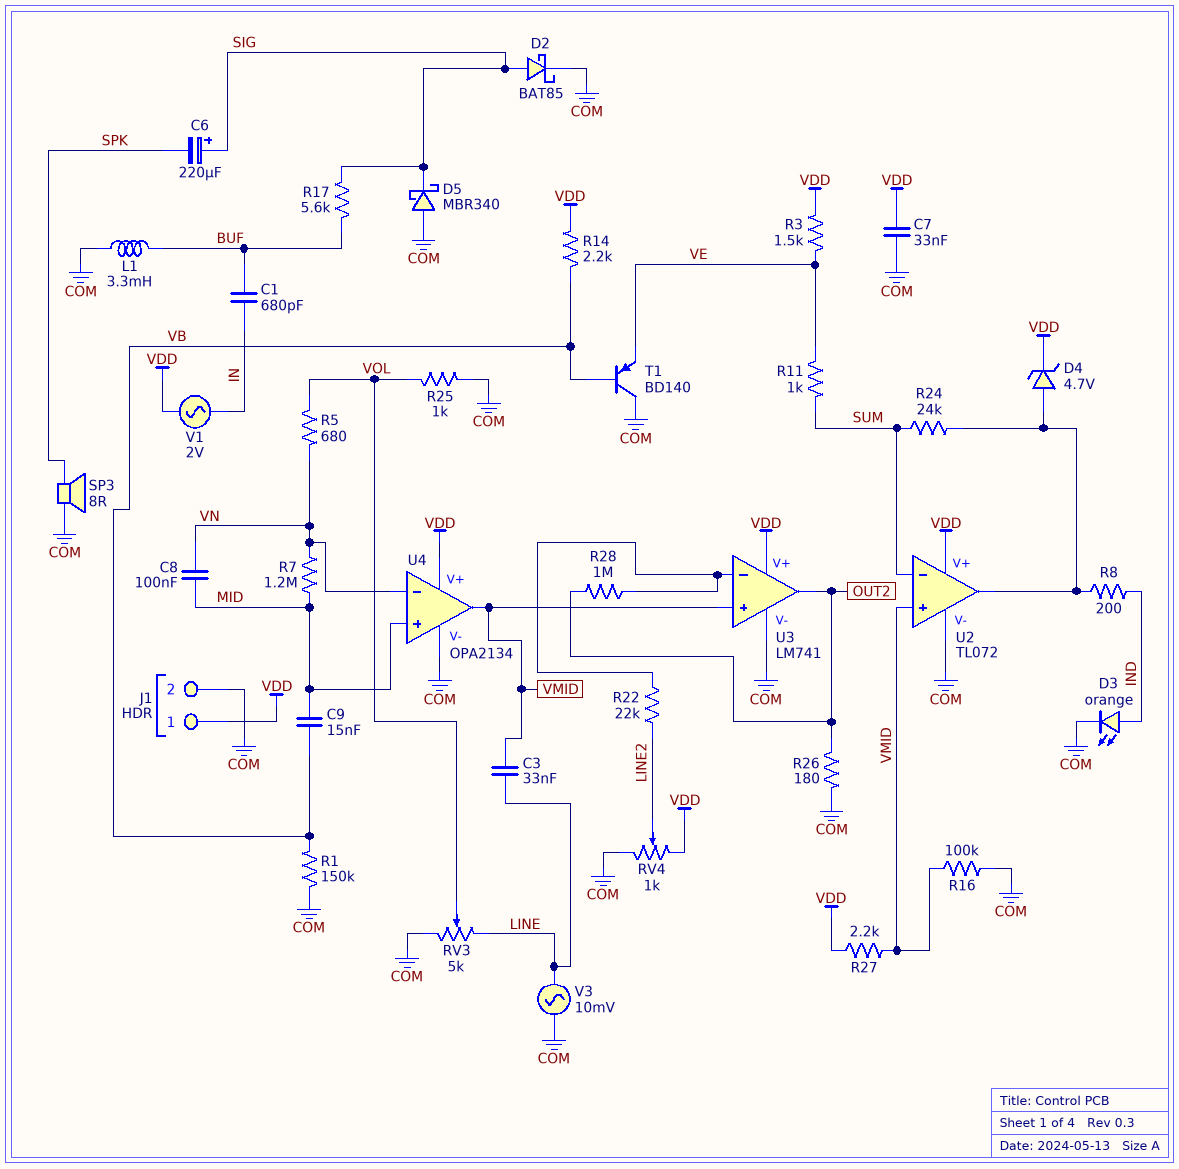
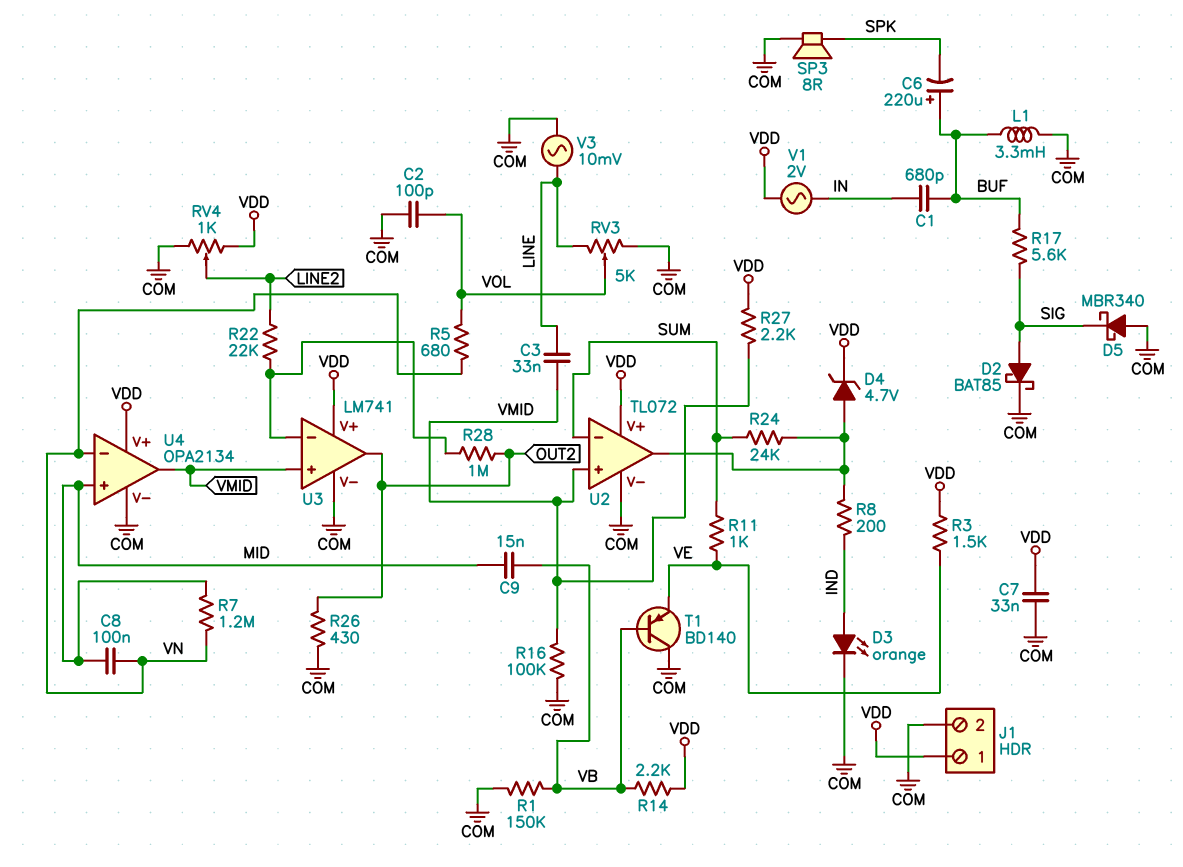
C2: none -> 100pF (COM, VOL)
C6: 220uF (plus SIG, minus SPK) -> 220uF (plus BUF, minus SPK)
R25: 1k (COM, VOL) -> none
R26: 180 (COM, OUT2) -> 430 (COM, OUT2)

